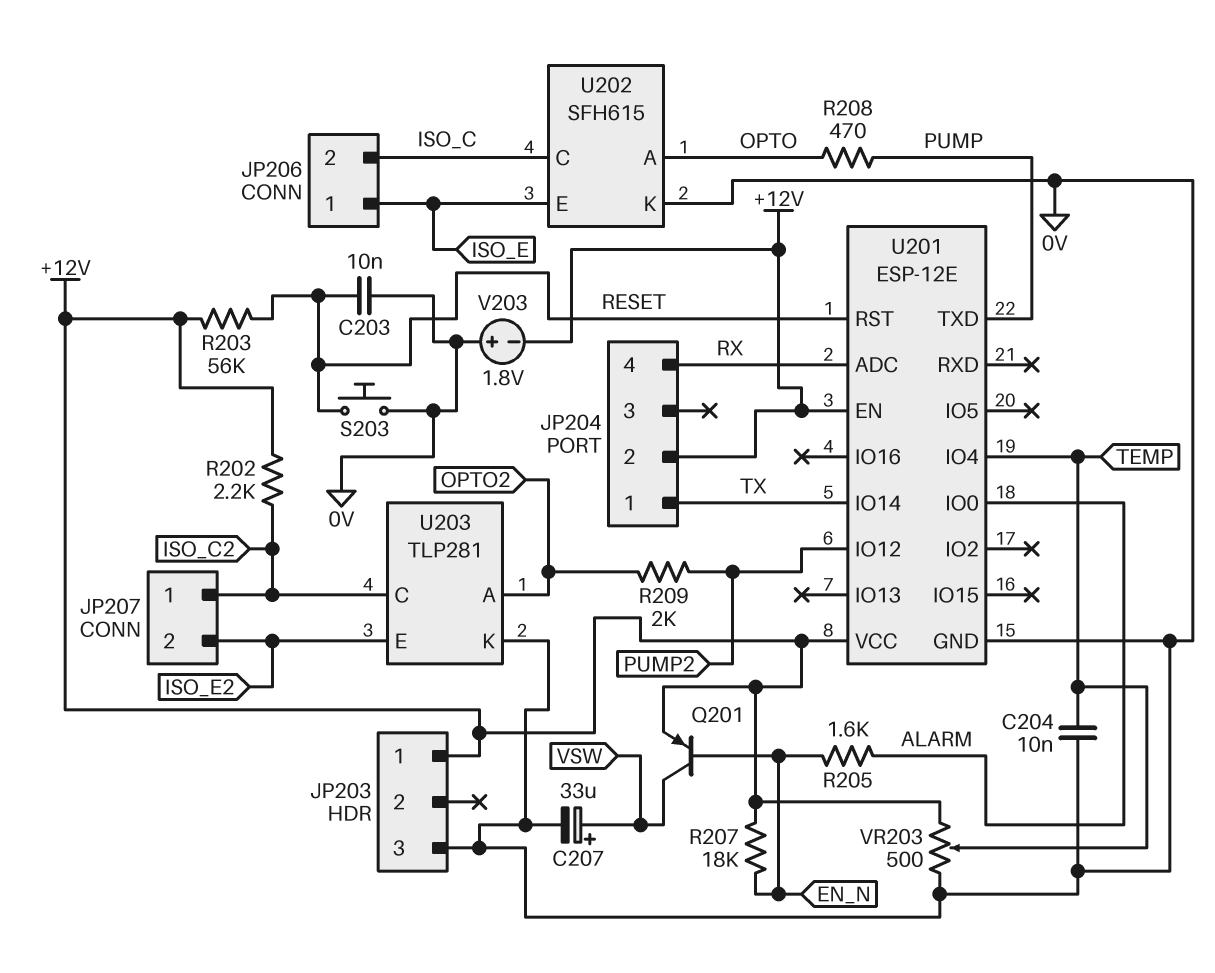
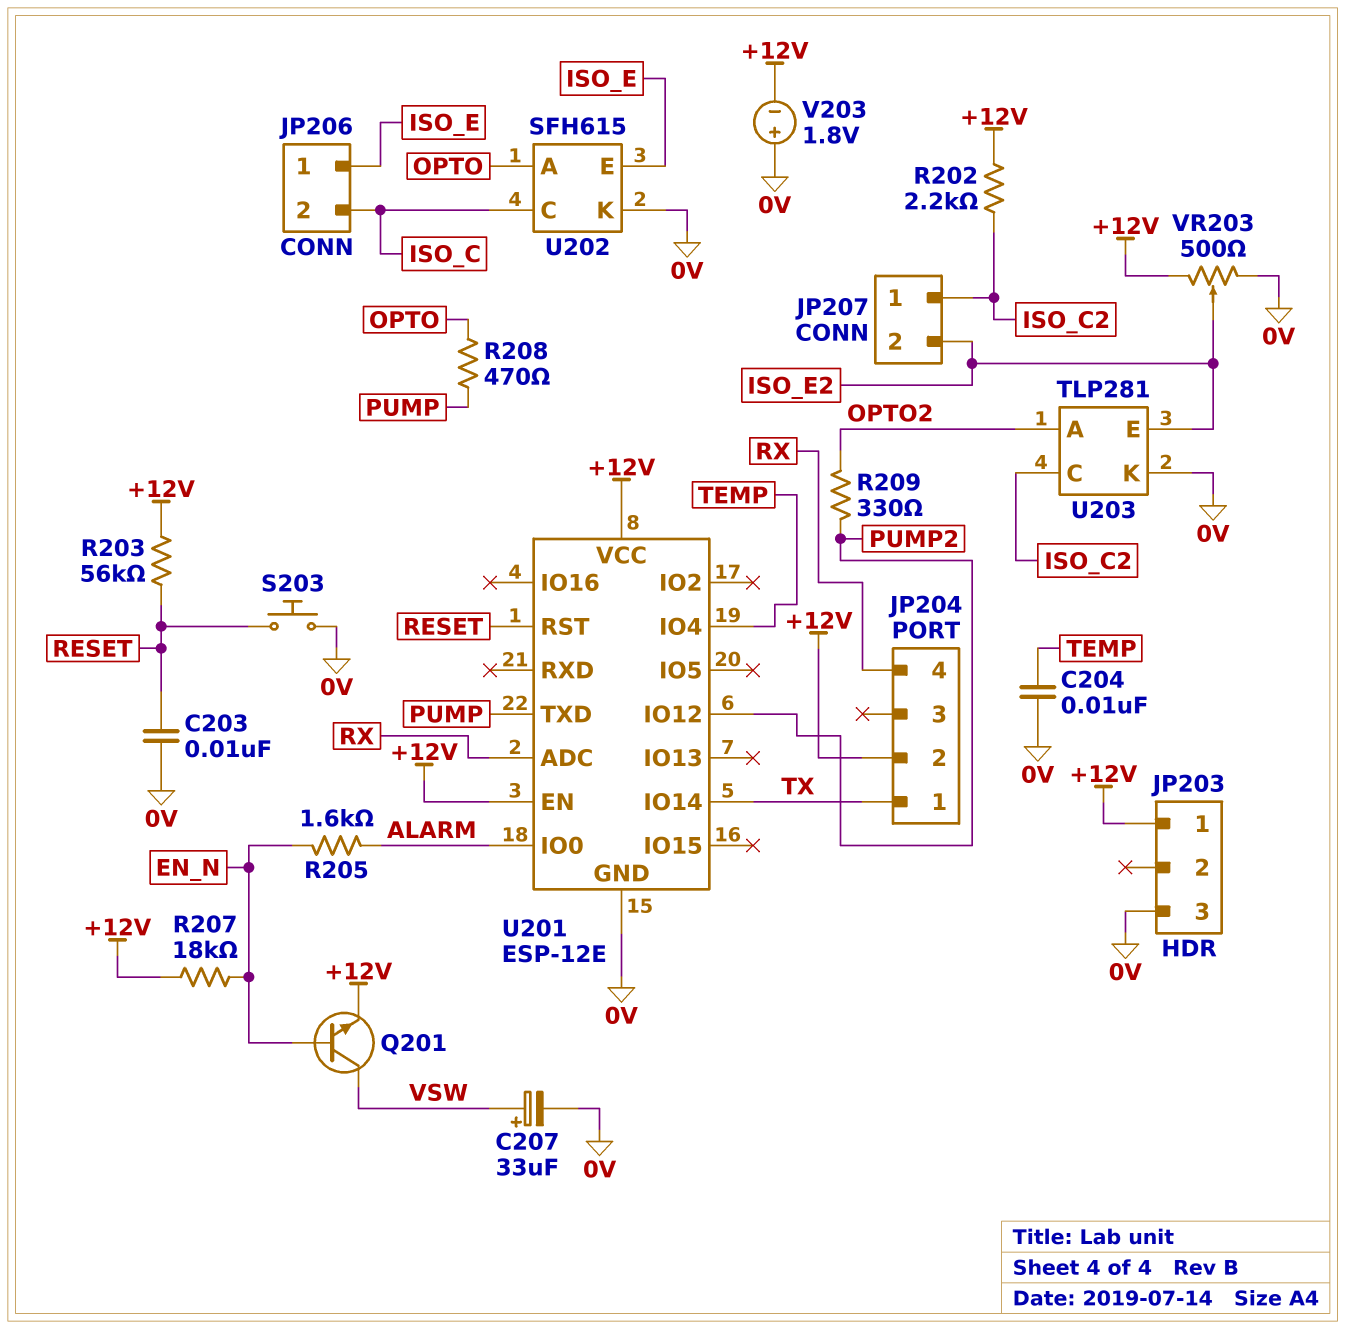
Q201: PNP (B EN_N, C VSW, E +12V) -> NPN (B EN_N, C VSW, E +12V)
R209: 2k (OPTO2, PUMP2) -> 330 (OPTO2, PUMP2)
VR203: 500 (+12V, 0V, wiper TEMP) -> 500 (+12V, 0V, wiper ISO_E2)

